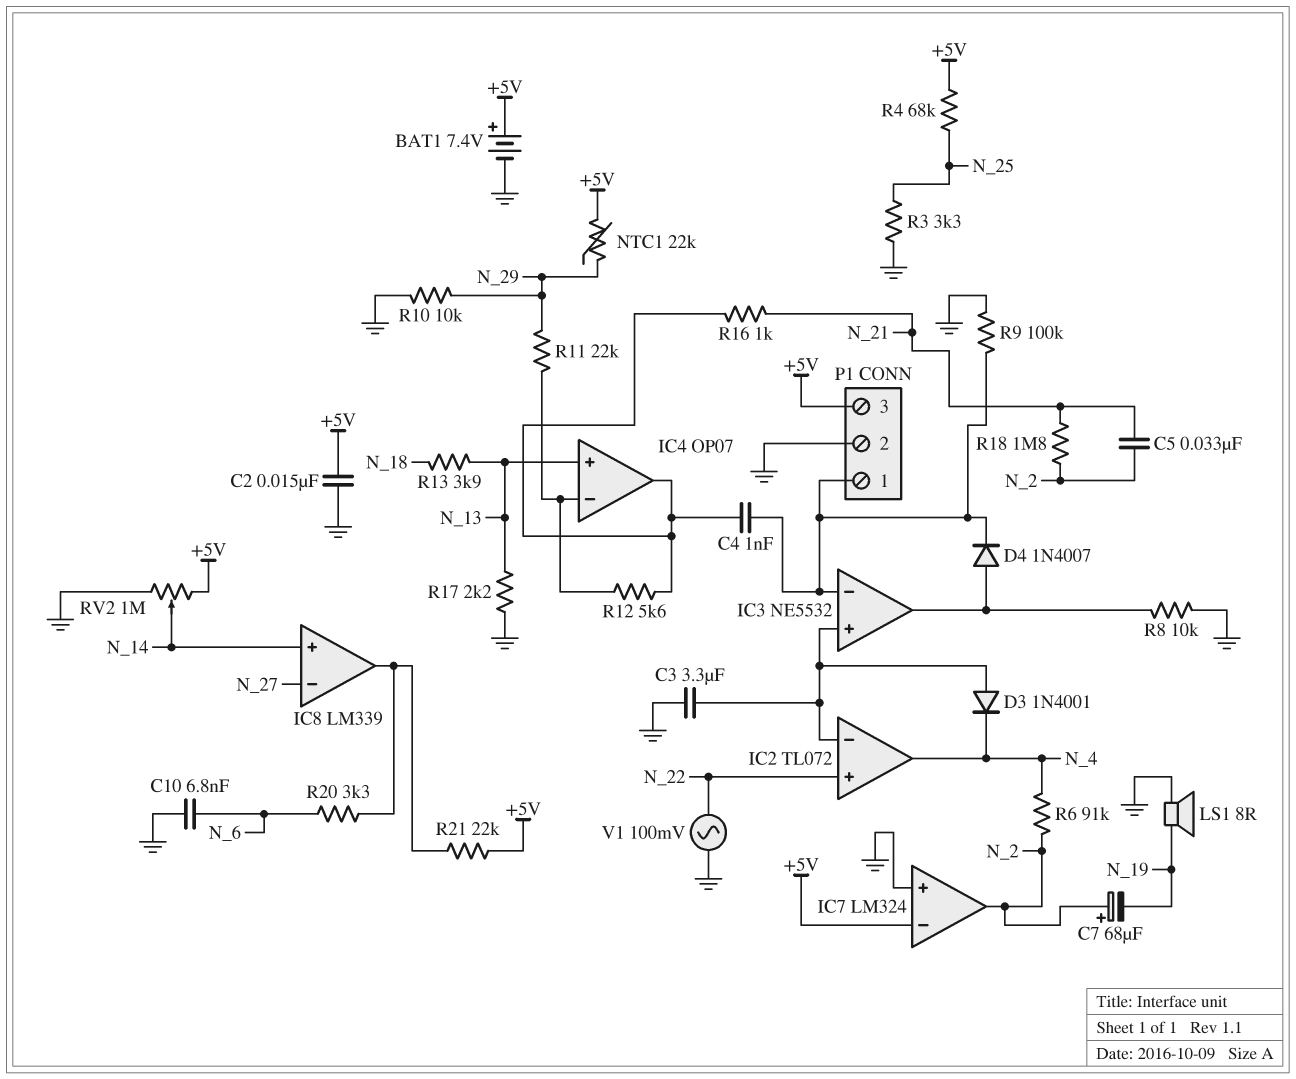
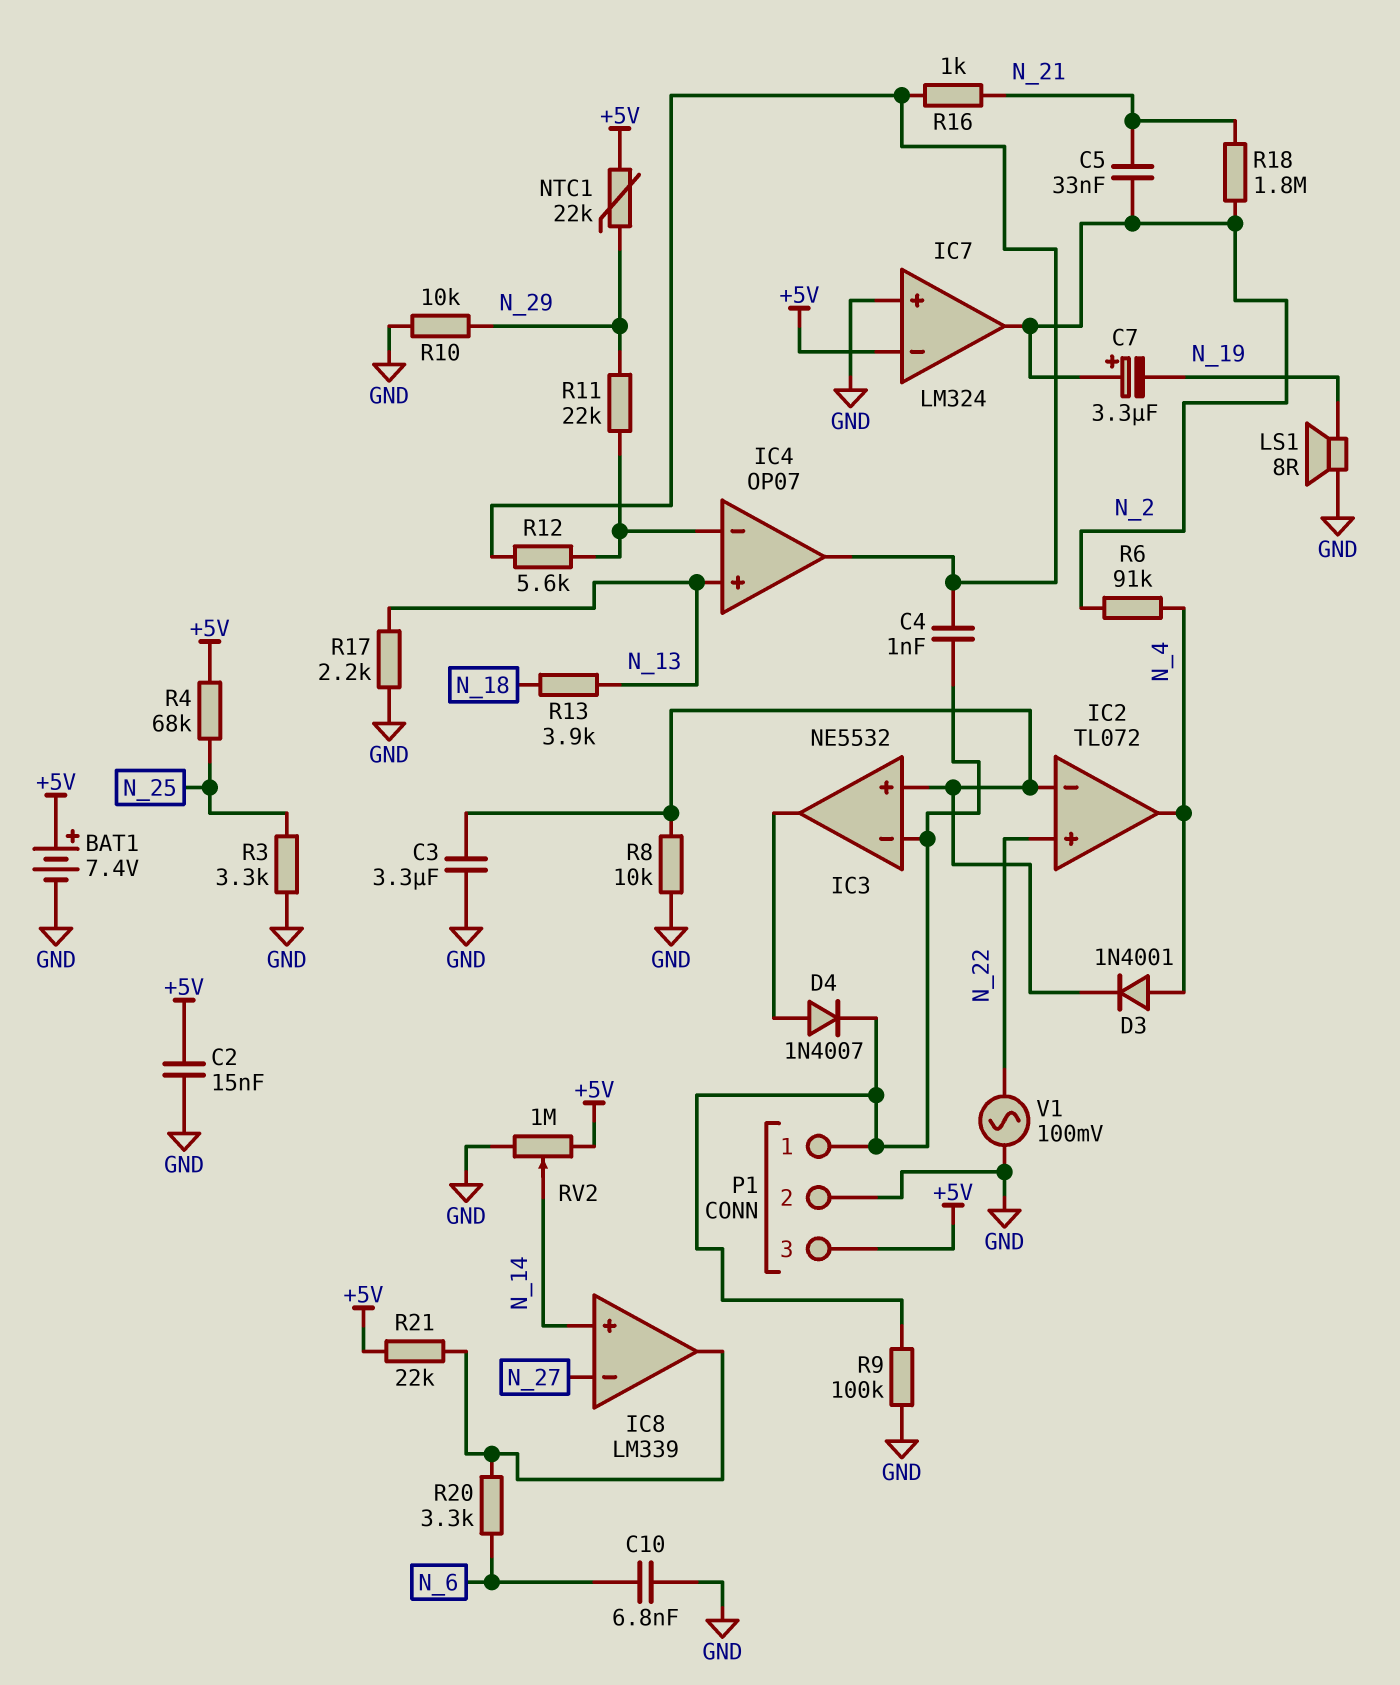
C7: 68uF (plus N_2, minus N_19) -> 3.3uF (plus N_2, minus N_19)
D3: diode 1N4001 (A IC2/in-, K N_4) -> diode 1N4001 (A N_4, K IC2/in-)
R8: 10k (GND, IC3/out) -> 10k (GND, IC2/in-)

